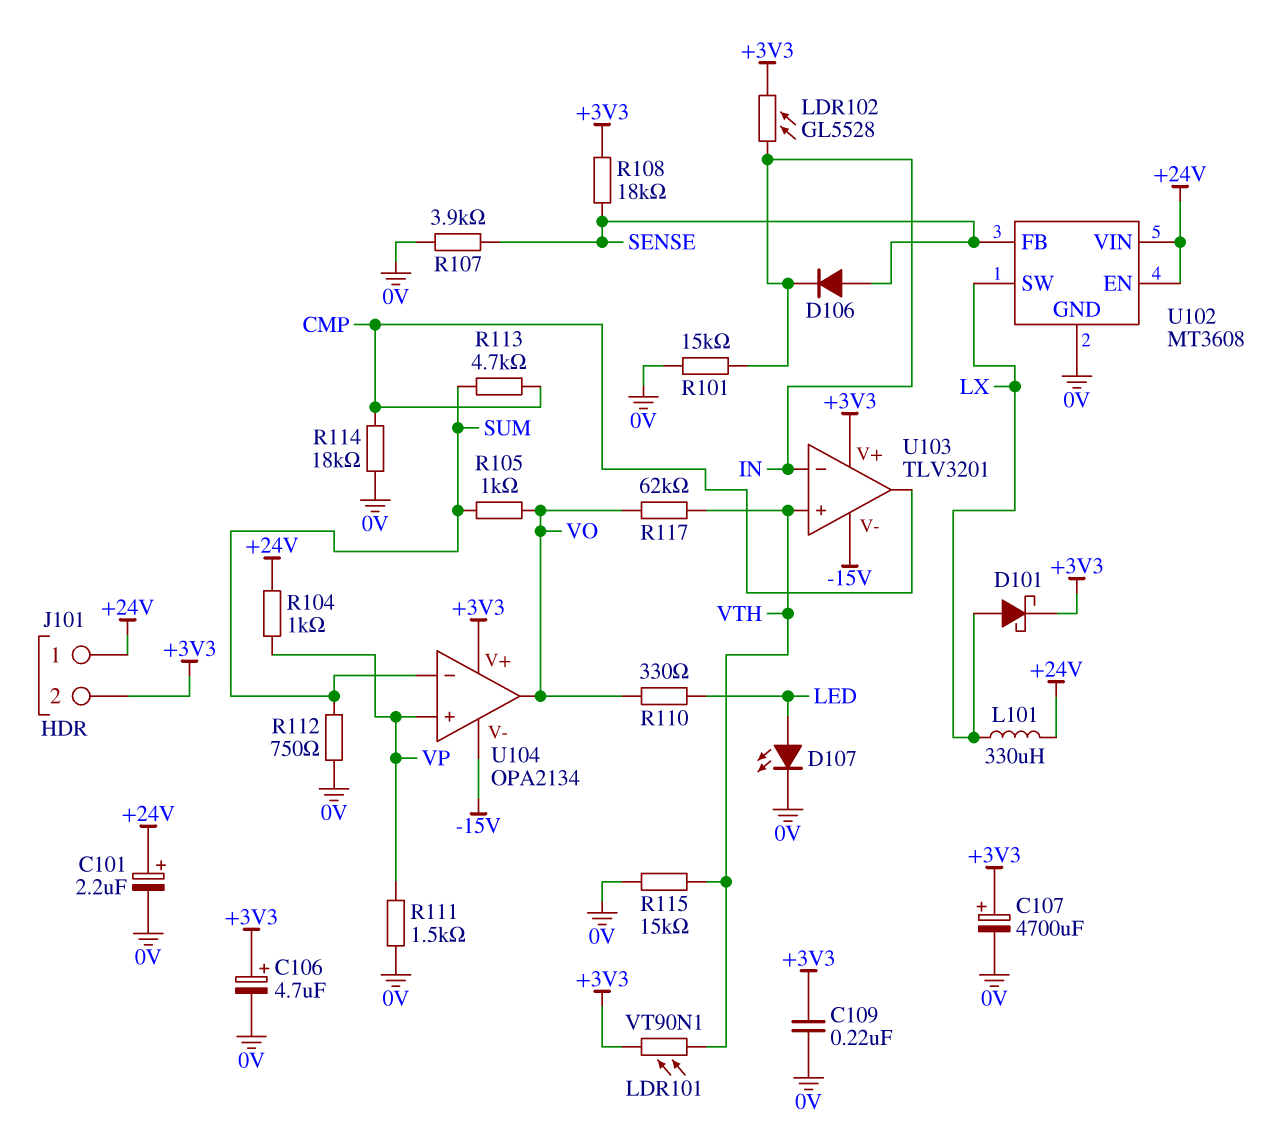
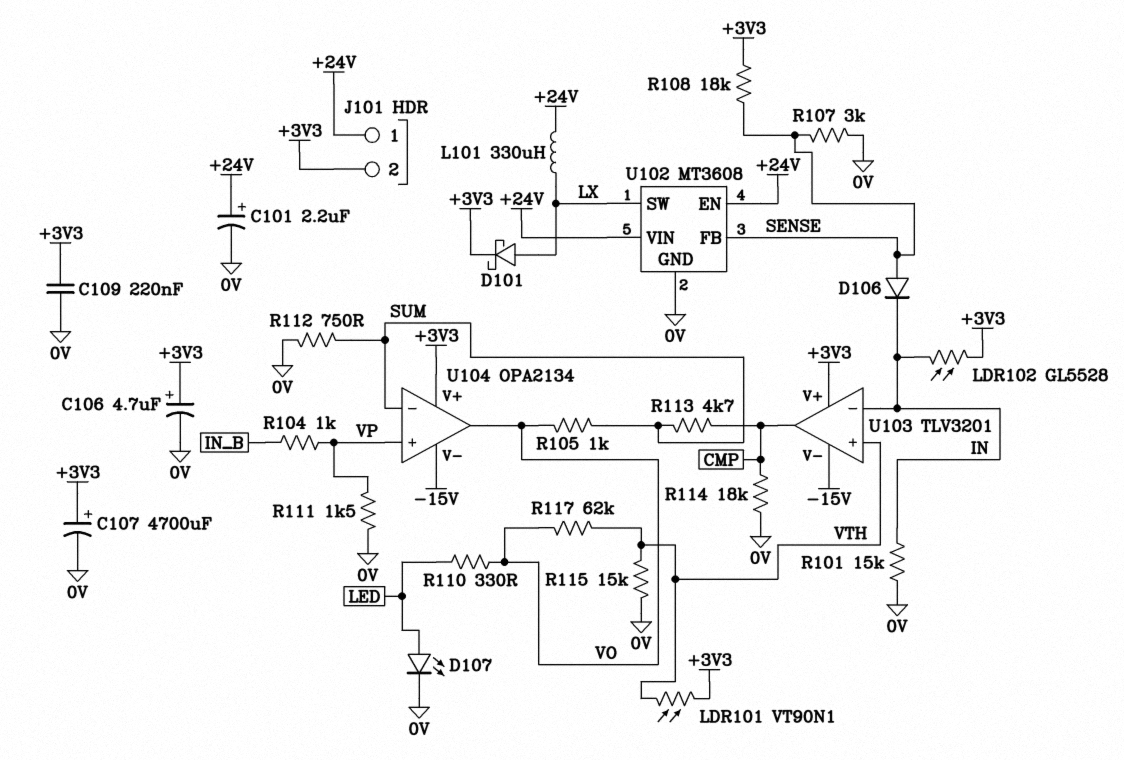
R104: 1k (+24V, VP) -> 1k (IN_B, VP)
R107: 3.9k (0V, SENSE) -> 3k (0V, SENSE)

